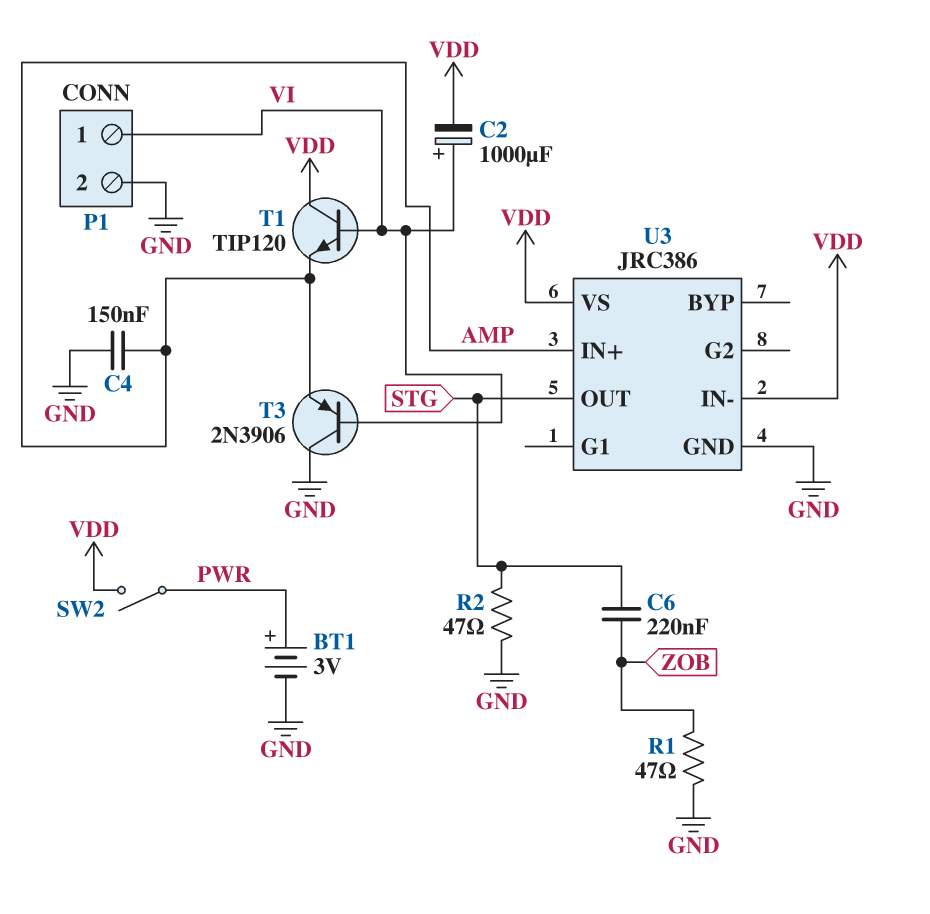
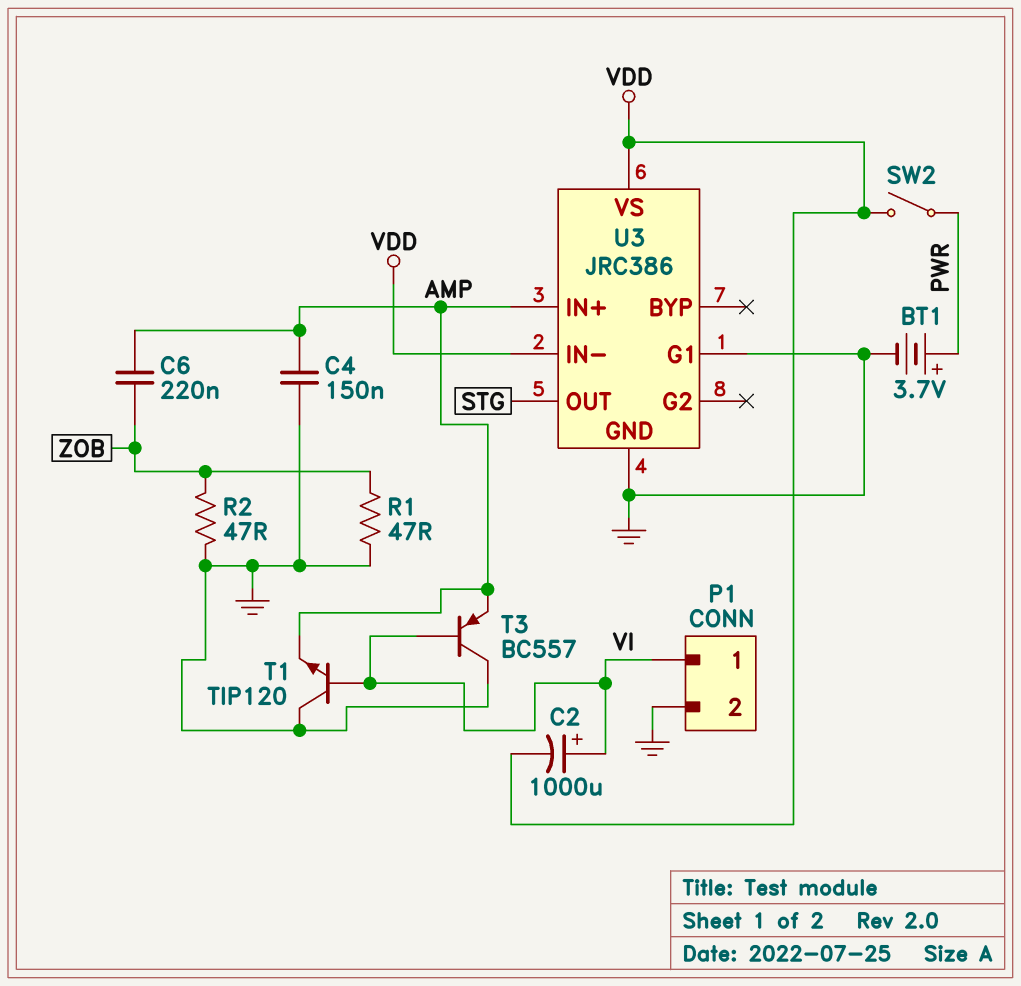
BT1: 3V (plus PWR, minus GND) -> 3.7V (plus PWR, minus GND)
C6: 220nF (STG, ZOB) -> 220nF (AMP, ZOB)
R2: 47 (GND, STG) -> 47 (GND, ZOB)
T1: NPN TIP120 (B VI, C VDD, E AMP) -> NPN TIP120 (B VI, C GND, E AMP)
T3: PNP 2N3906 (B VI, C GND, E AMP) -> PNP BC557 (B VI, C GND, E AMP)
U3 pin G1: none -> GND

